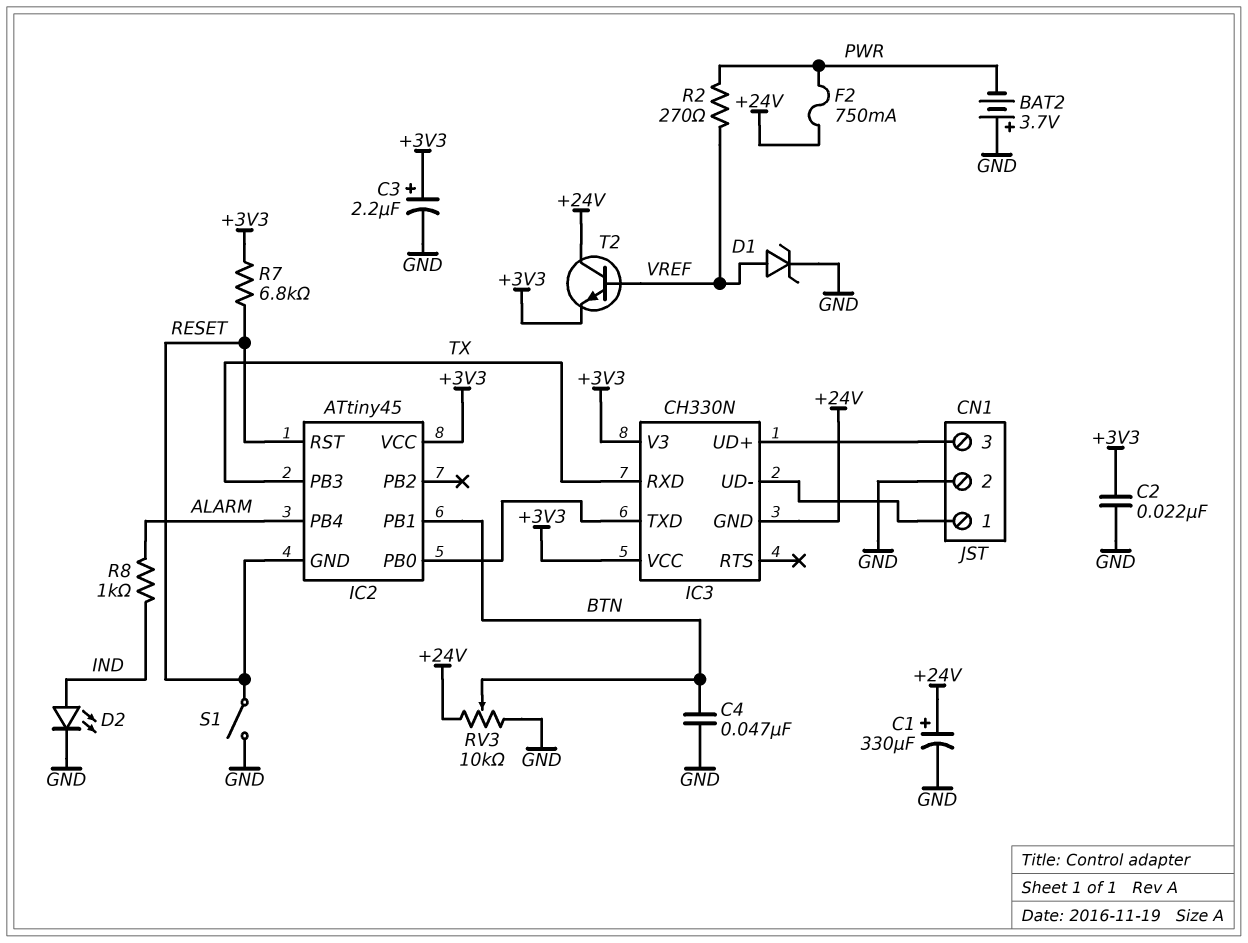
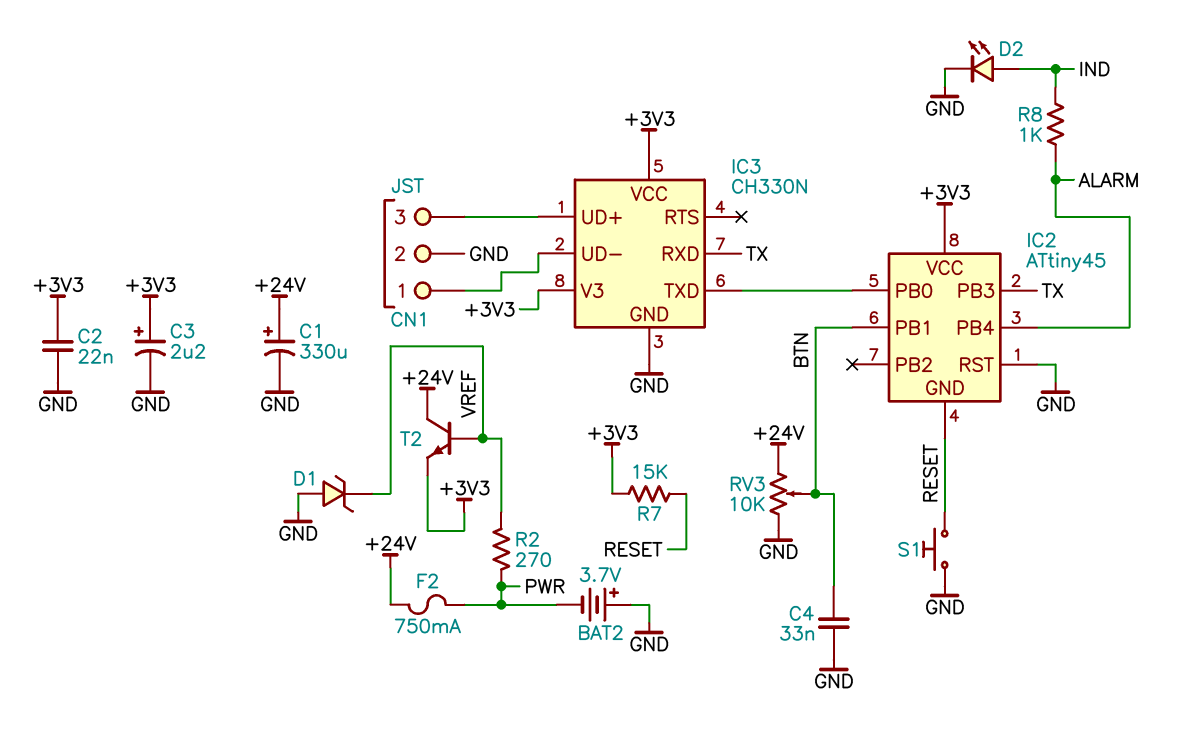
C4: 47nF (BTN, GND) -> 33nF (BTN, GND)
D1: zener (A VREF, K GND) -> zener (A GND, K VREF)
IC2 pin RST: RESET -> GND
IC3 pin GND: +24V -> GND
R7: 6.8k (+3V3, RESET) -> 15k (+3V3, RESET)
S1: switch (GND, RESET) -> button (GND, RESET)

